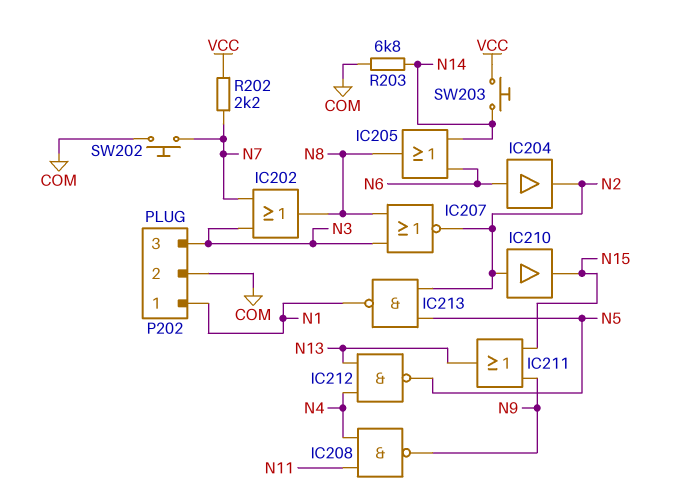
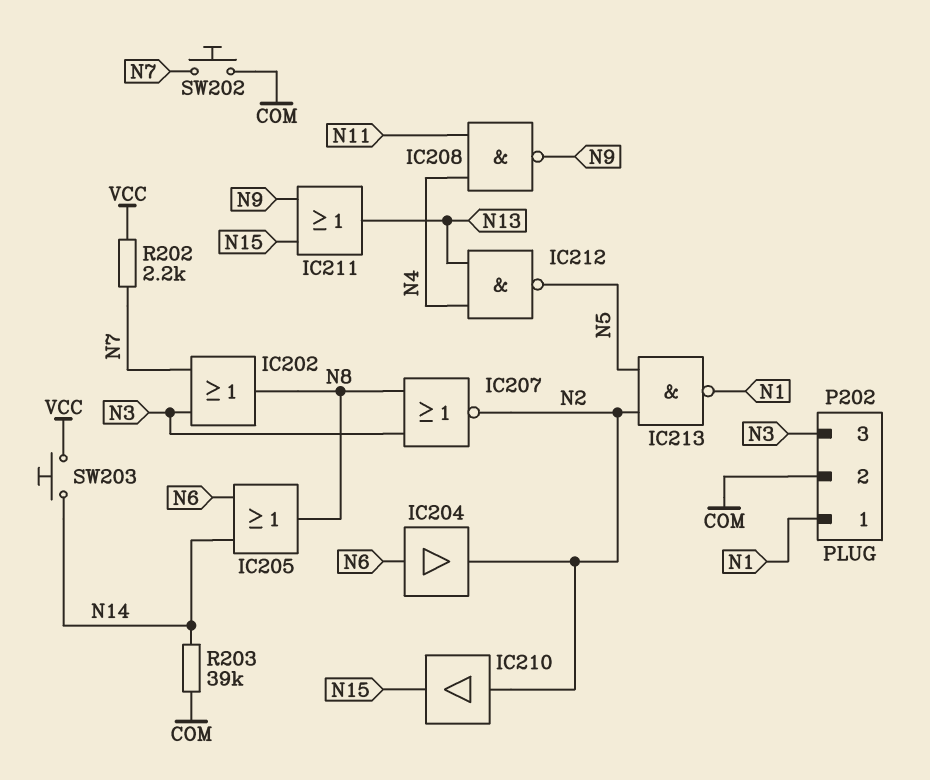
R203: 6.8k (COM, N14) -> 39k (COM, N14)

